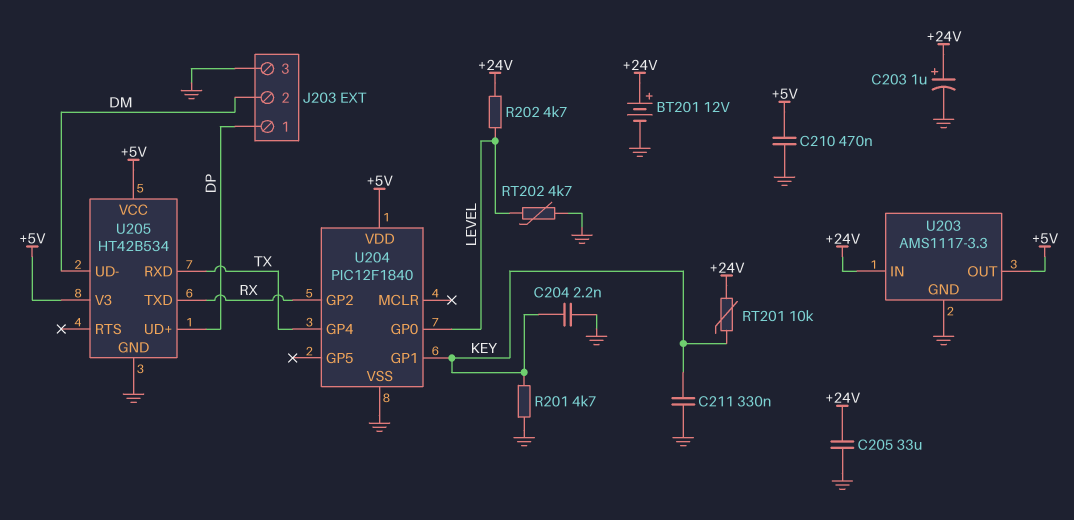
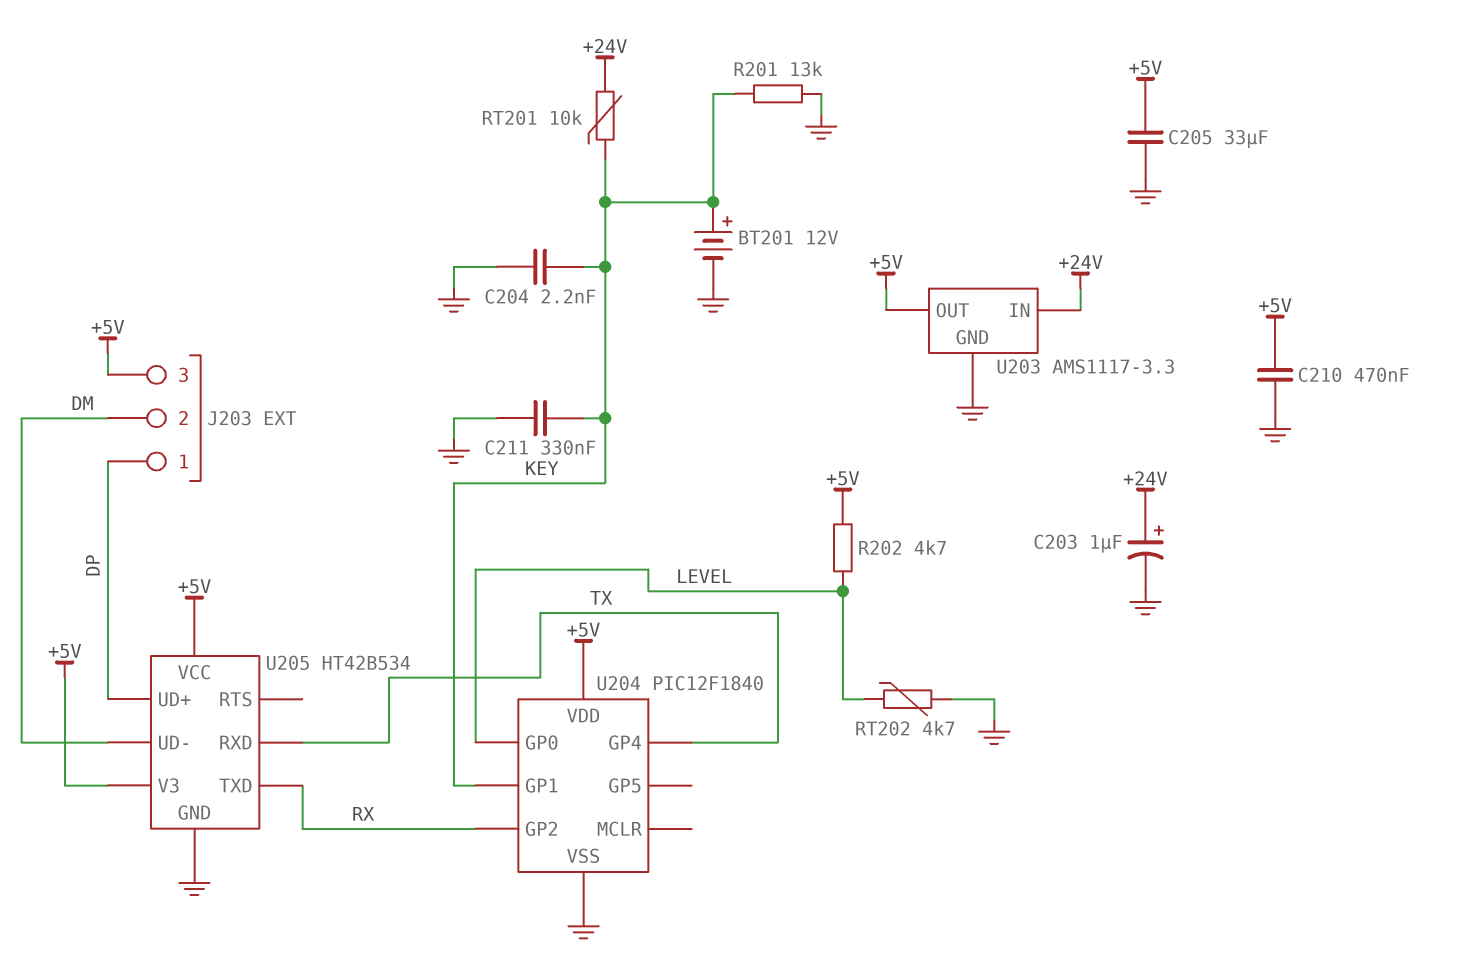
BT201: 12V (plus +24V, minus GND) -> 12V (plus KEY, minus GND)
C205: 33uF (+24V, GND) -> 33uF (+5V, GND)
J203 pin 3: GND -> +5V
R201: 4.7k (GND, KEY) -> 13k (GND, KEY)
R202: 4.7k (+24V, LEVEL) -> 4.7k (+5V, LEVEL)

